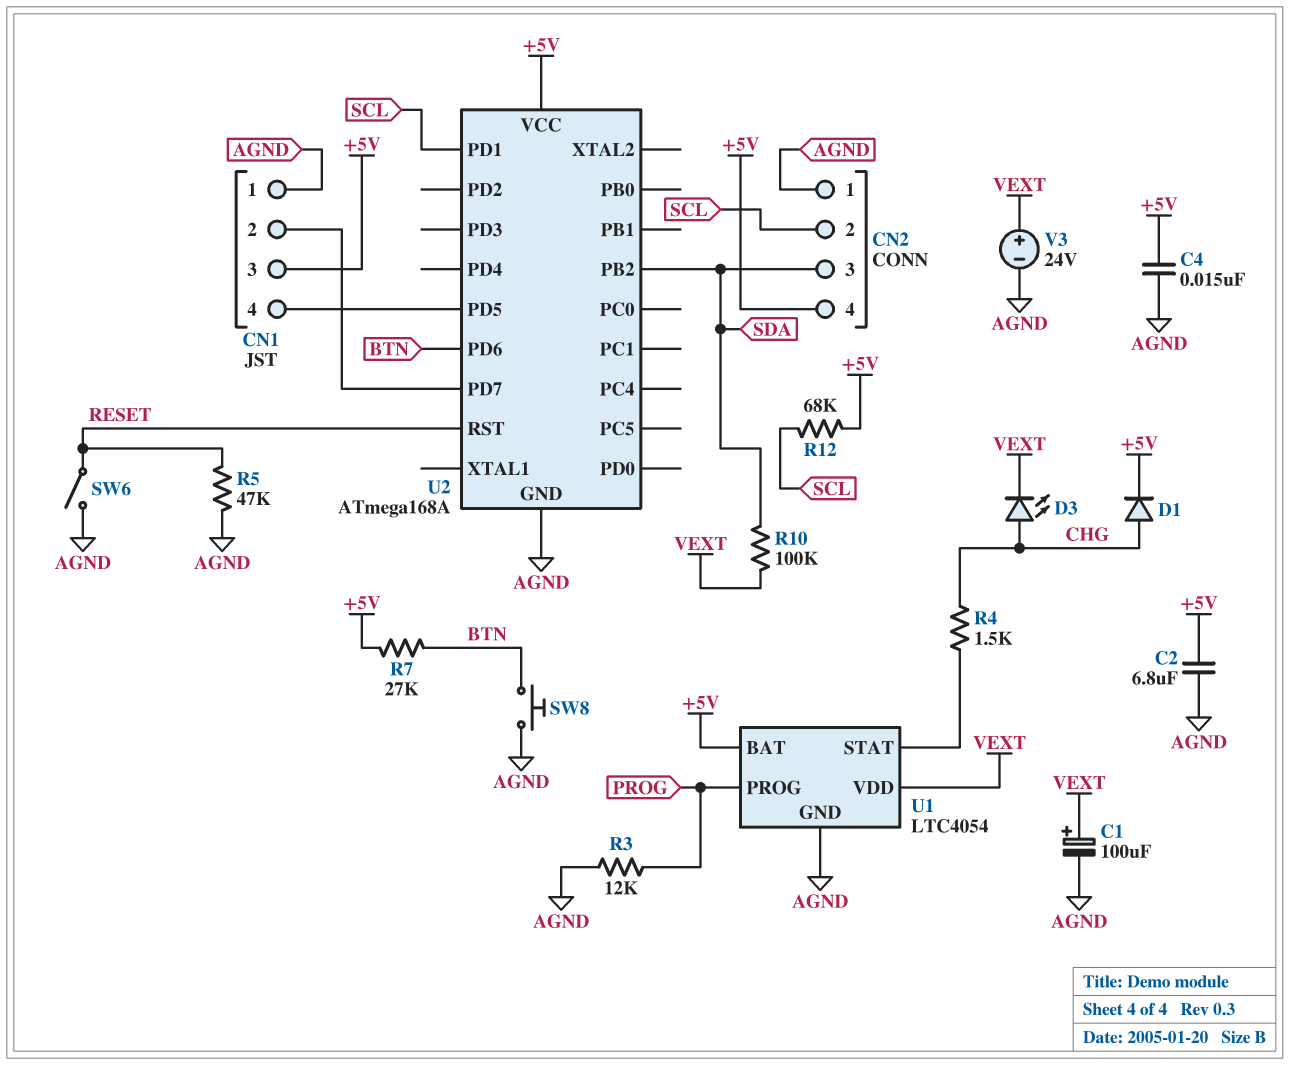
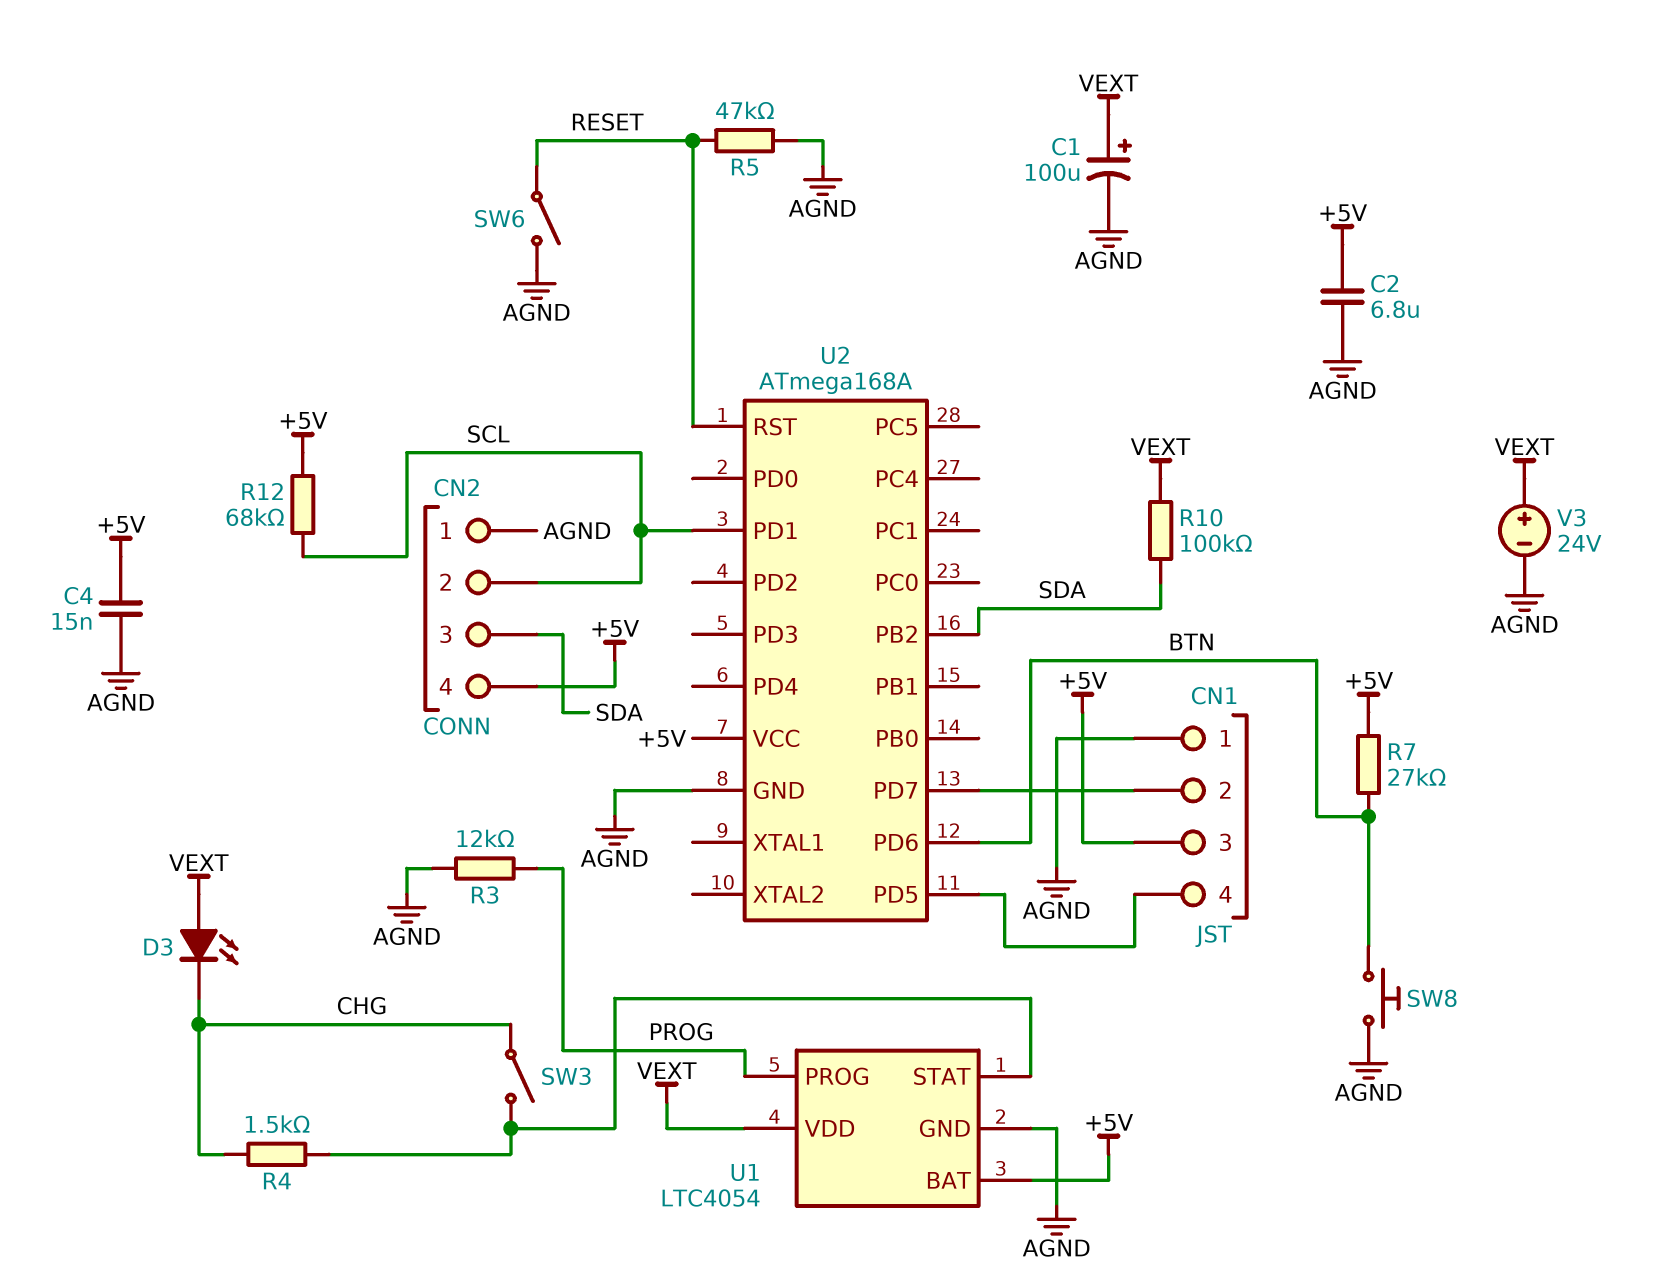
D1: diode (A CHG, K +5V) -> none
D3: LED (A CHG, K VEXT) -> LED (A VEXT, K CHG)
SW3: none -> switch (CHG, U1/STAT)

